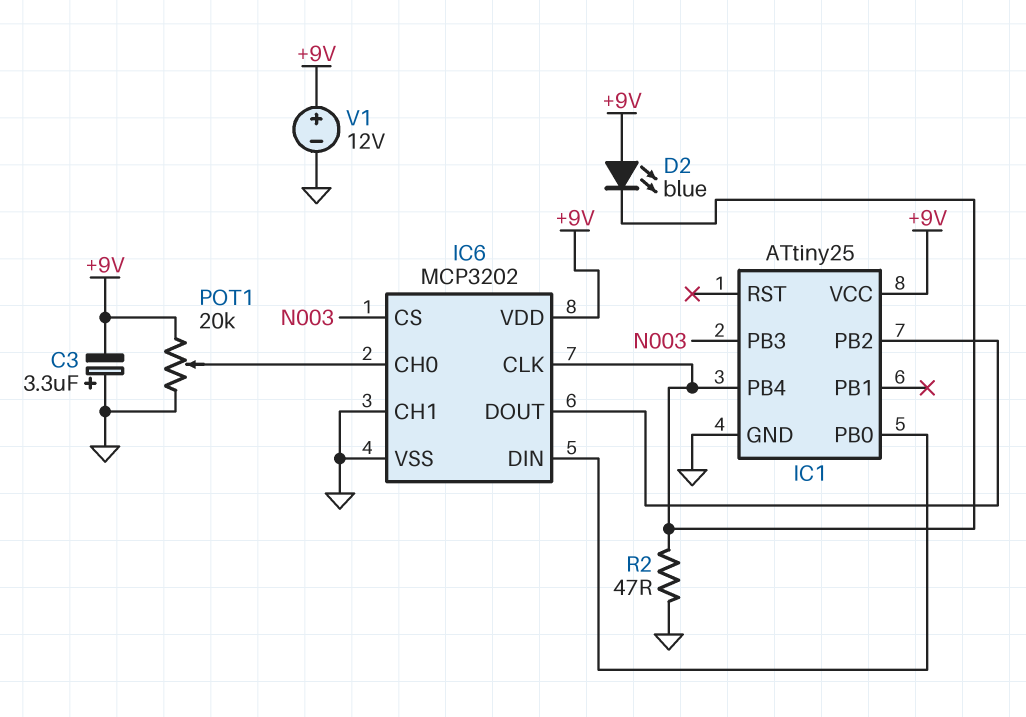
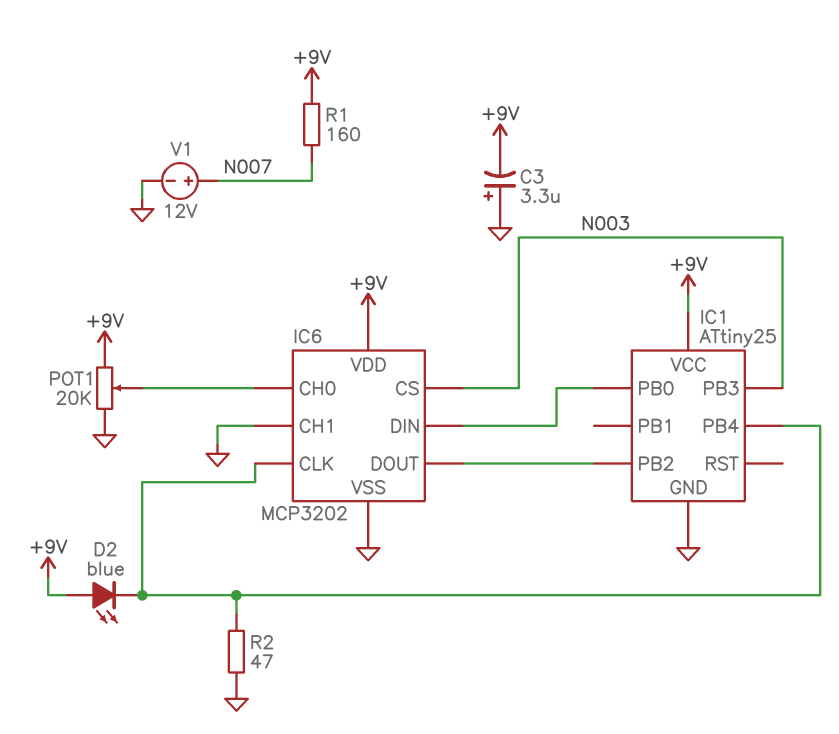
R1: none -> 160 (+9V, N007)
V1: 12V (plus +9V, minus GND) -> 12V (plus N007, minus GND)

